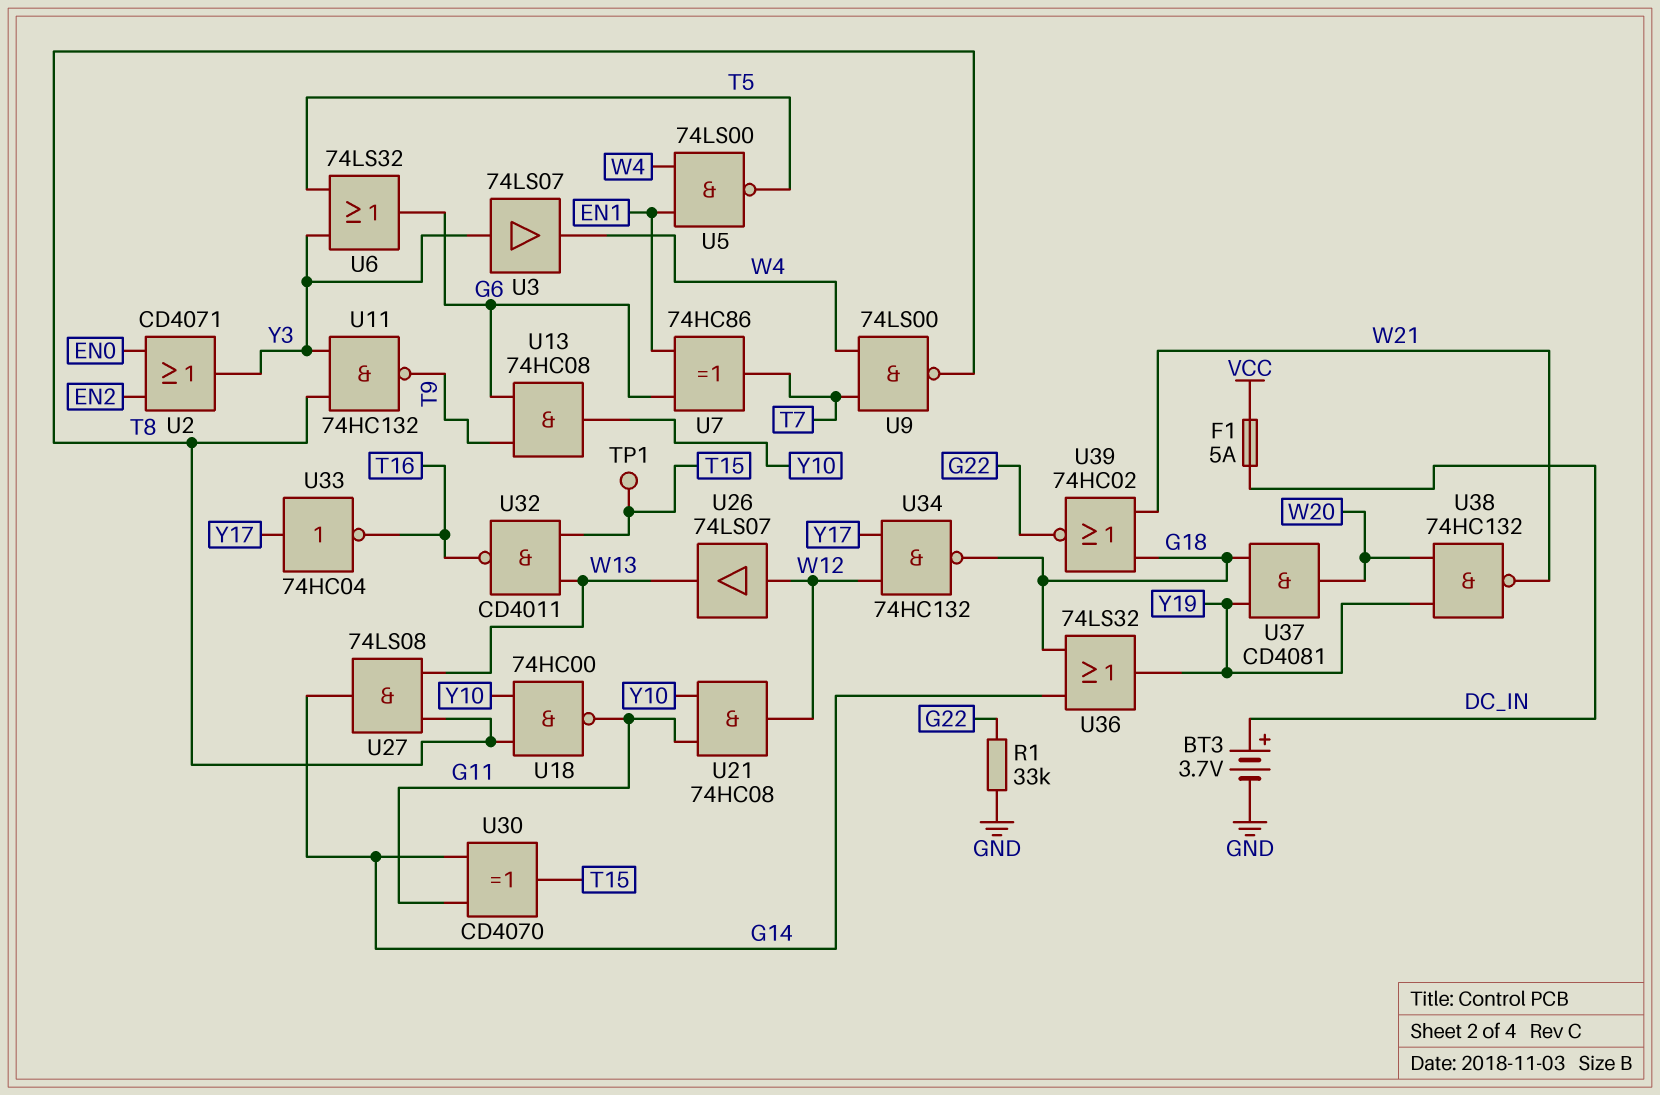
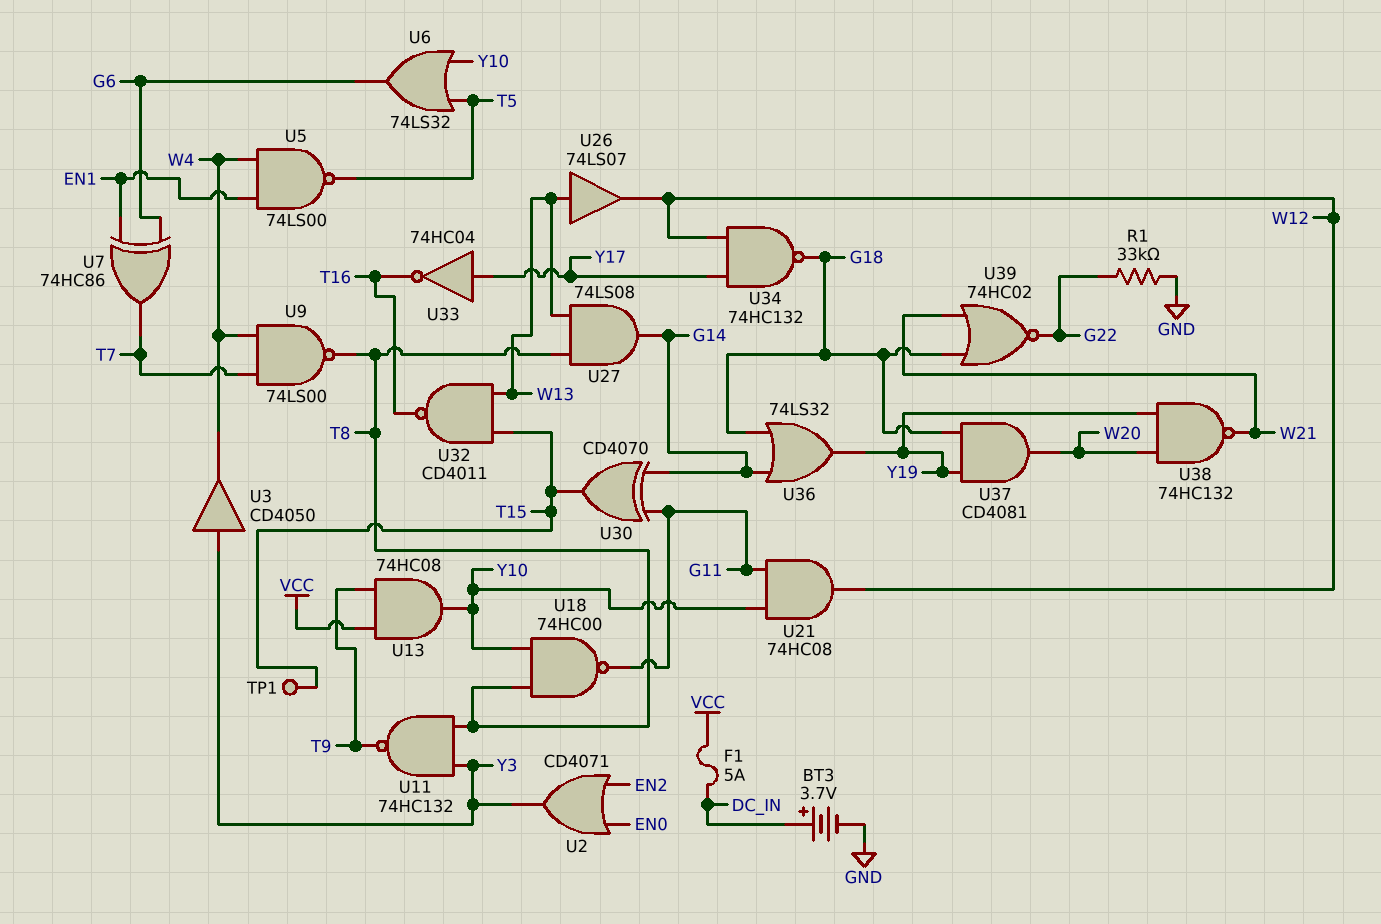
U3: buffer 74LS07 (in Y3, out W4) -> buffer CD4050 (in Y3, out W4)
U6: OR 74LS32 (in T5, in Y3, out G6) -> OR 74LS32 (in T5, in Y10, out G6)
U13: AND 74HC08 (in G6, in T9, out Y10) -> AND 74HC08 (in T9, in VCC, out Y10)
U26: buffer 74LS07 (in W12, out W13) -> buffer 74LS07 (in W13, out W12)

